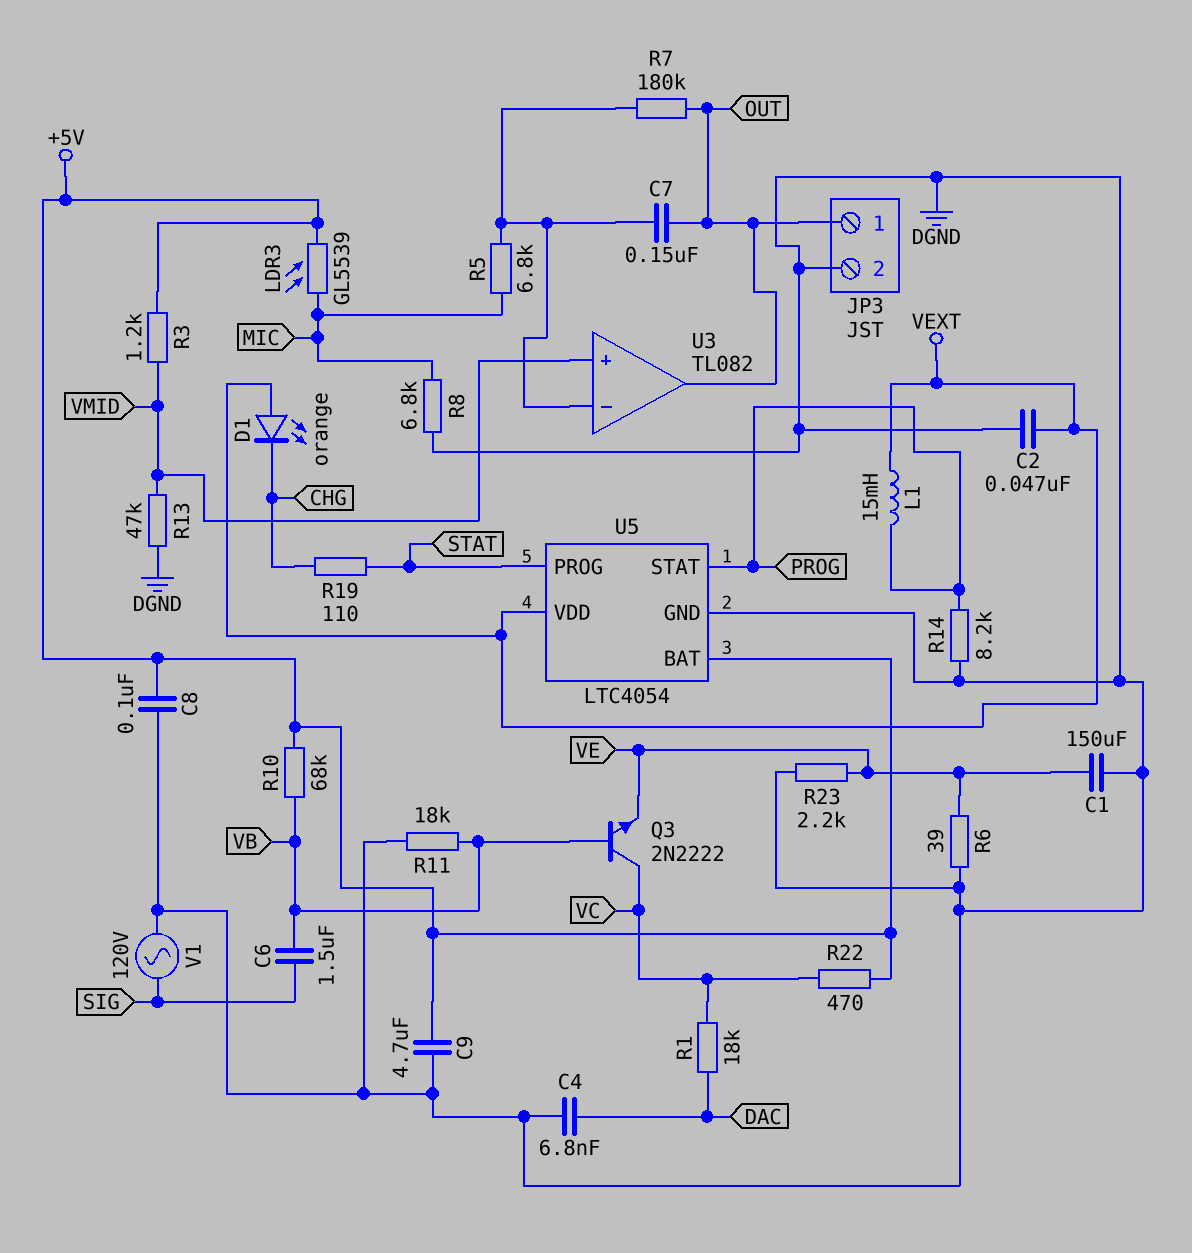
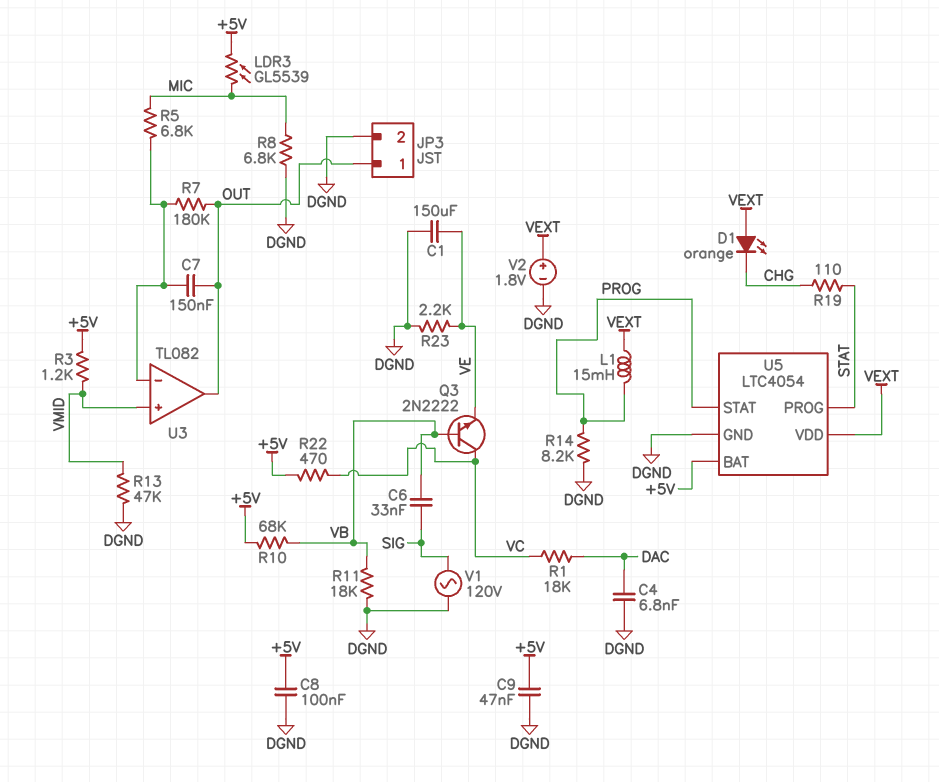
C2: 47nF (DGND, VEXT) -> none
C6: 1.5uF (SIG, VB) -> 33nF (SIG, VB)
C9: 4.7uF (+5V, DGND) -> 47nF (+5V, DGND)
R6: 39 (DGND, VE) -> none
V2: none -> 1.8V (plus VEXT, minus DGND)

